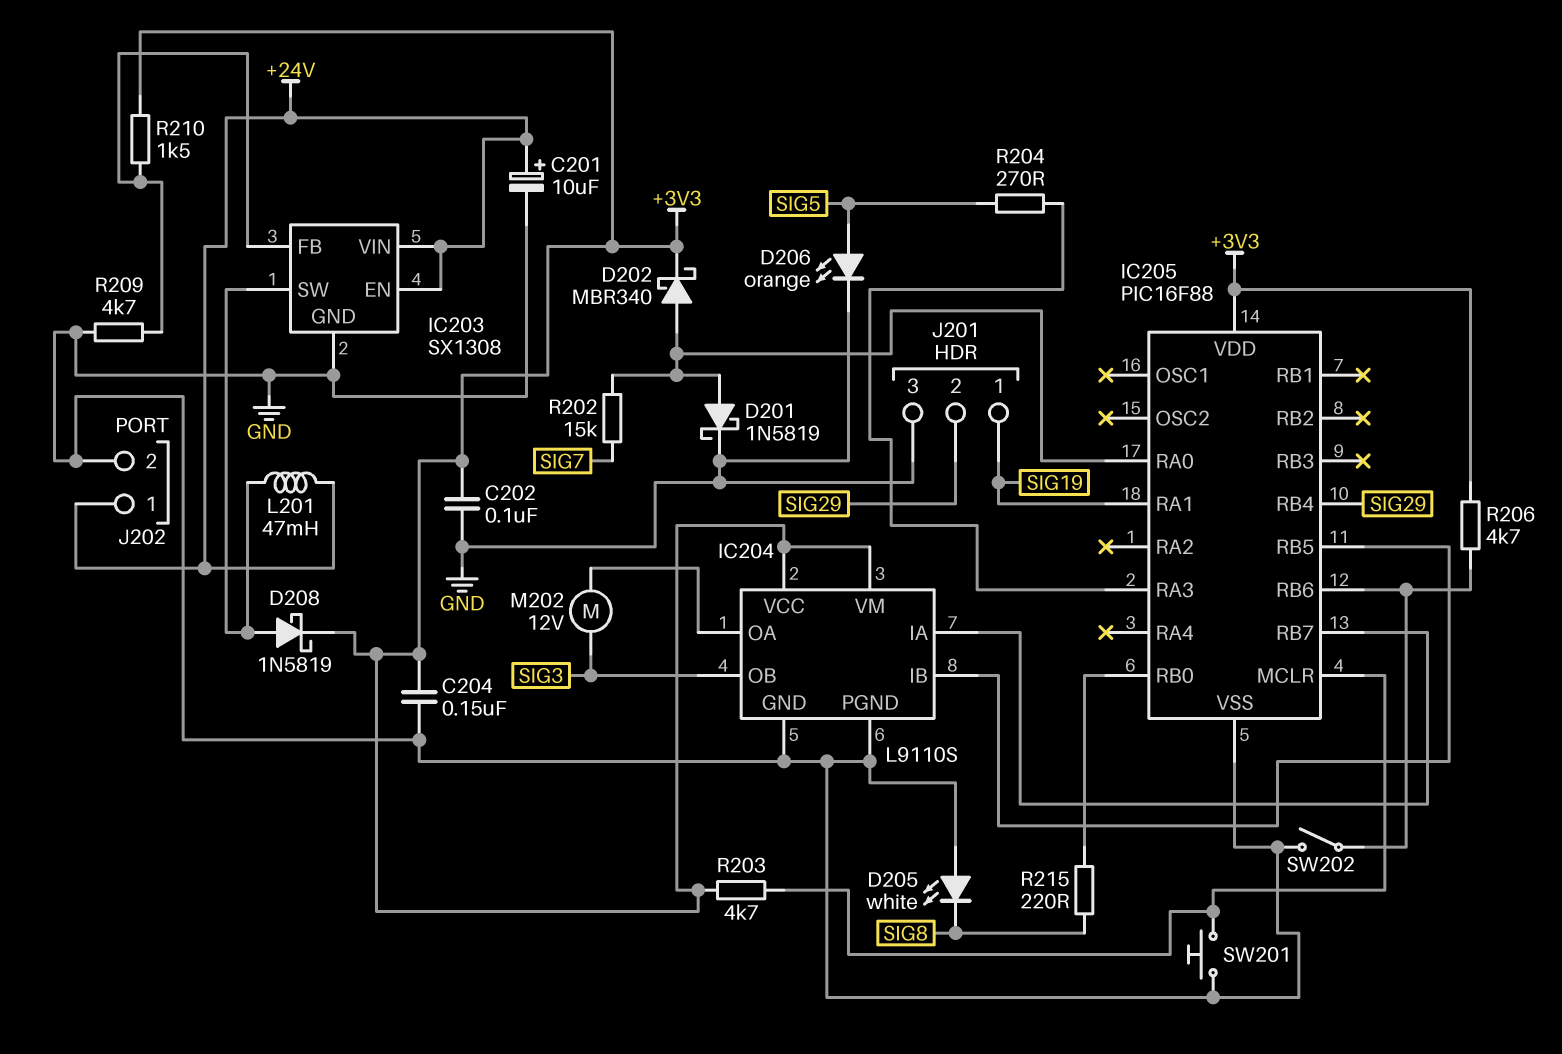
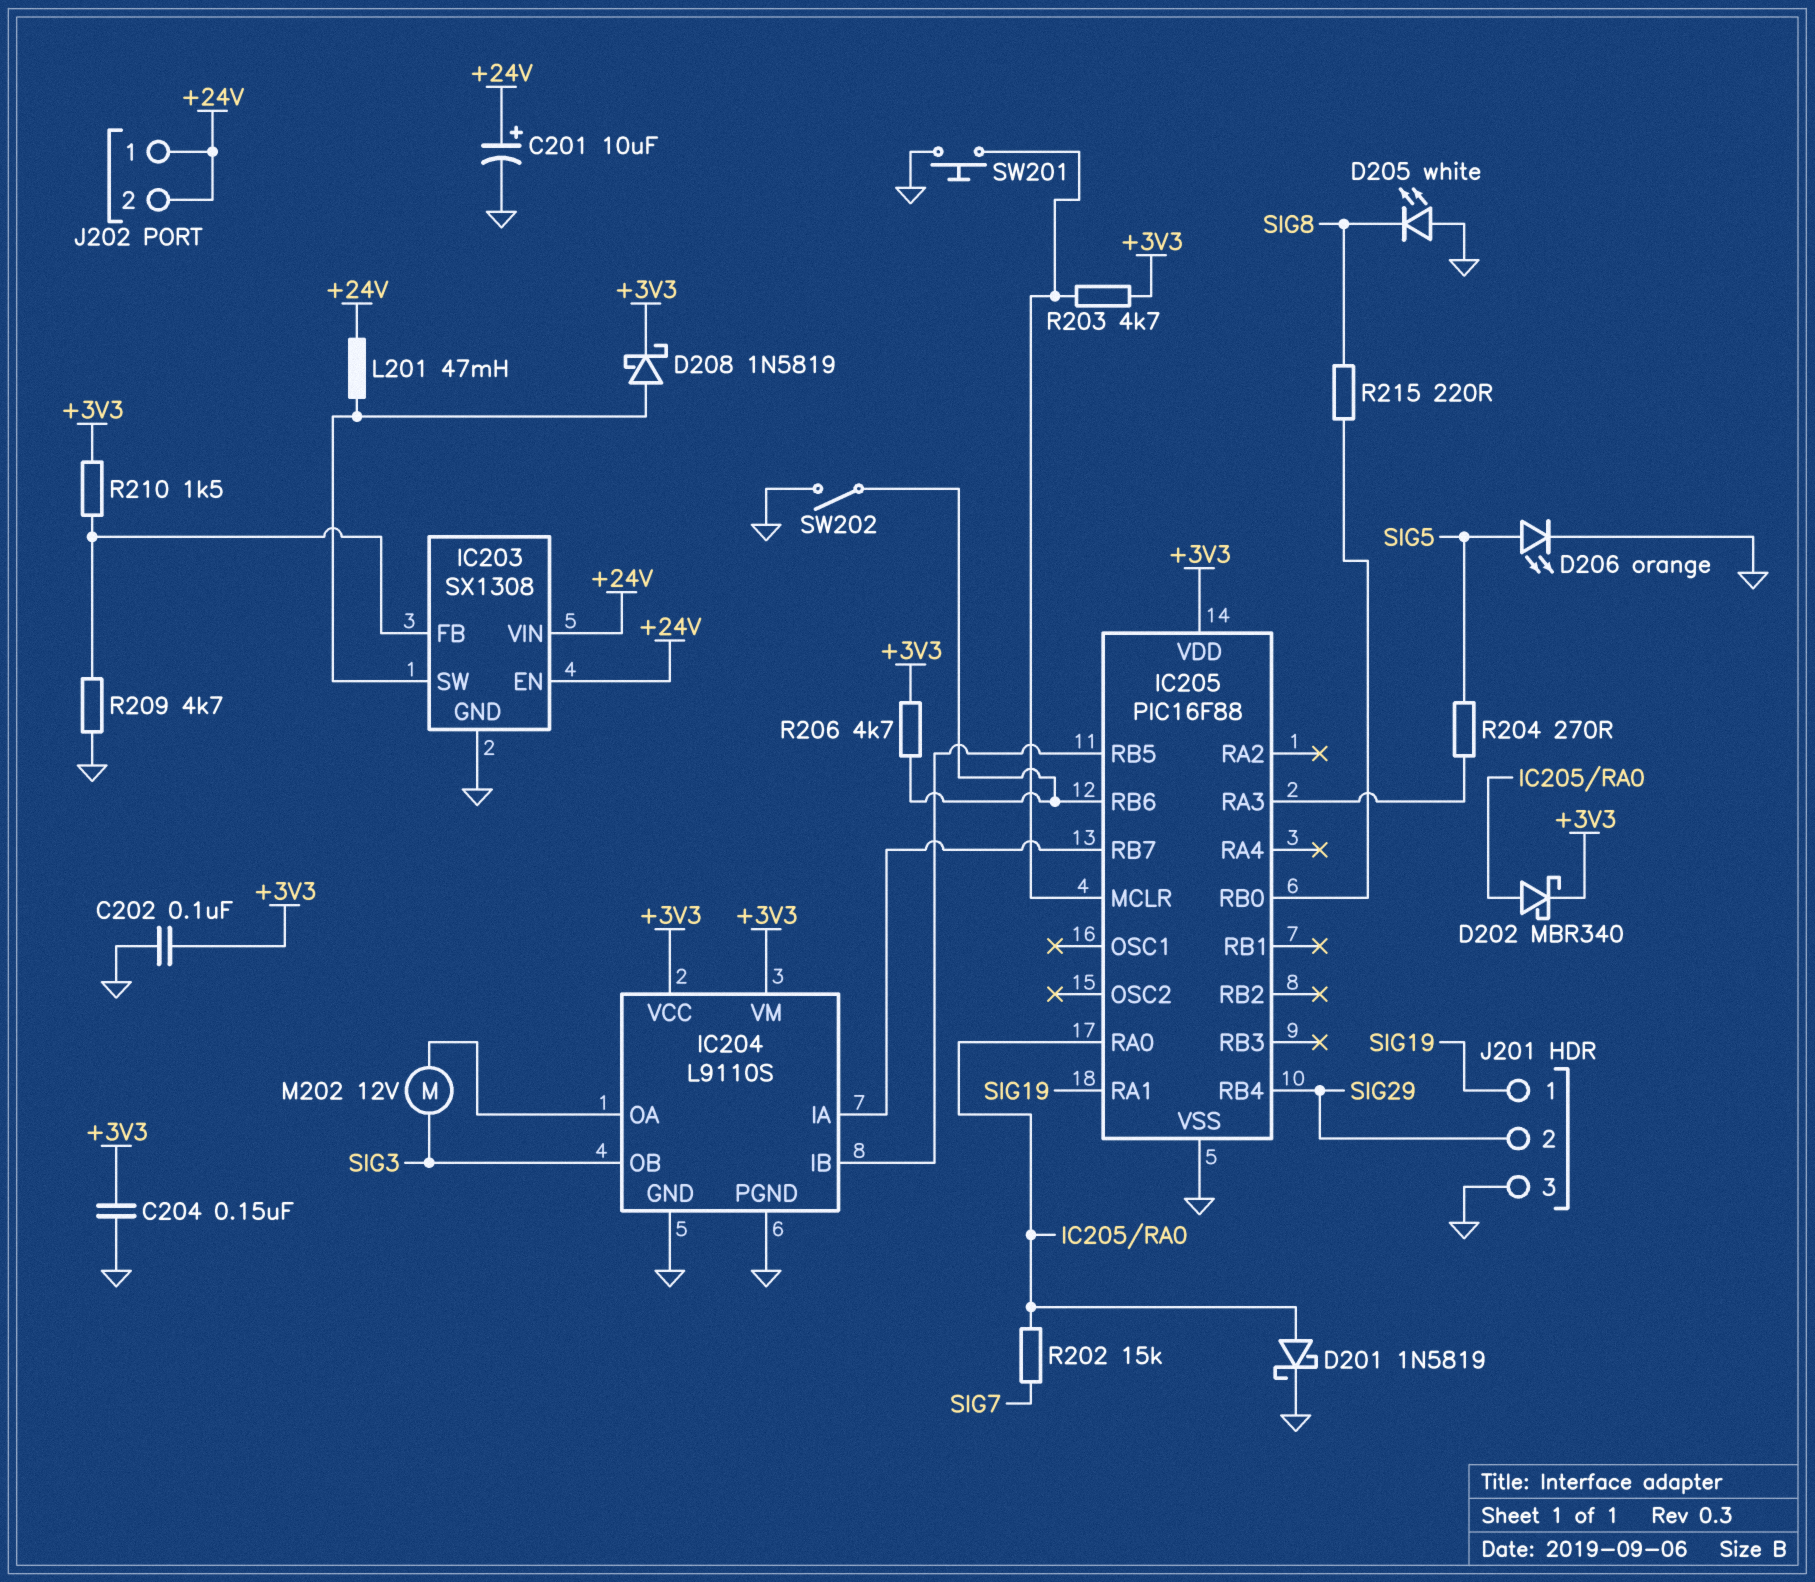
J202 pin 2: GND -> +24V

